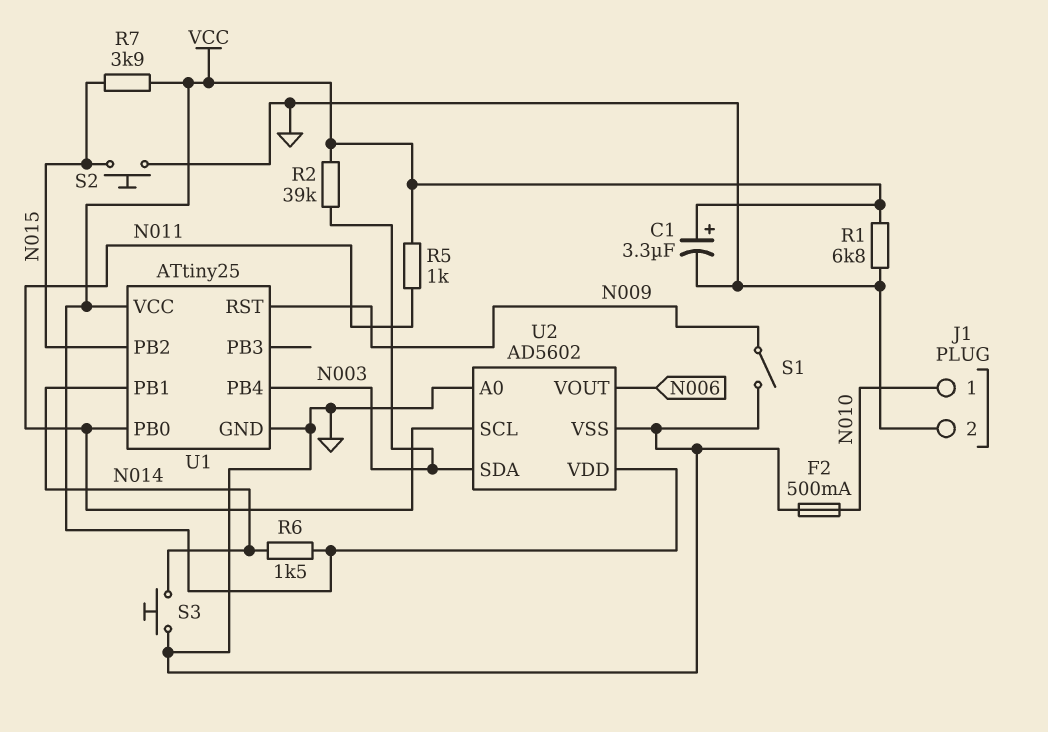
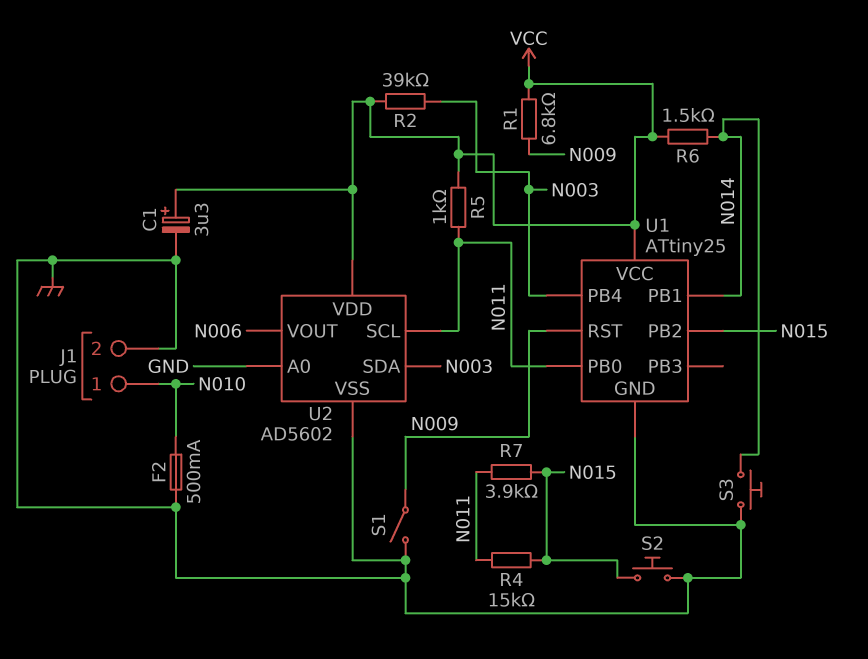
R1: 6.8k (GND, VCC) -> 6.8k (N009, VCC)
R4: none -> 15k (N011, N015)
R7: 3.9k (N015, VCC) -> 3.9k (N011, N015)

